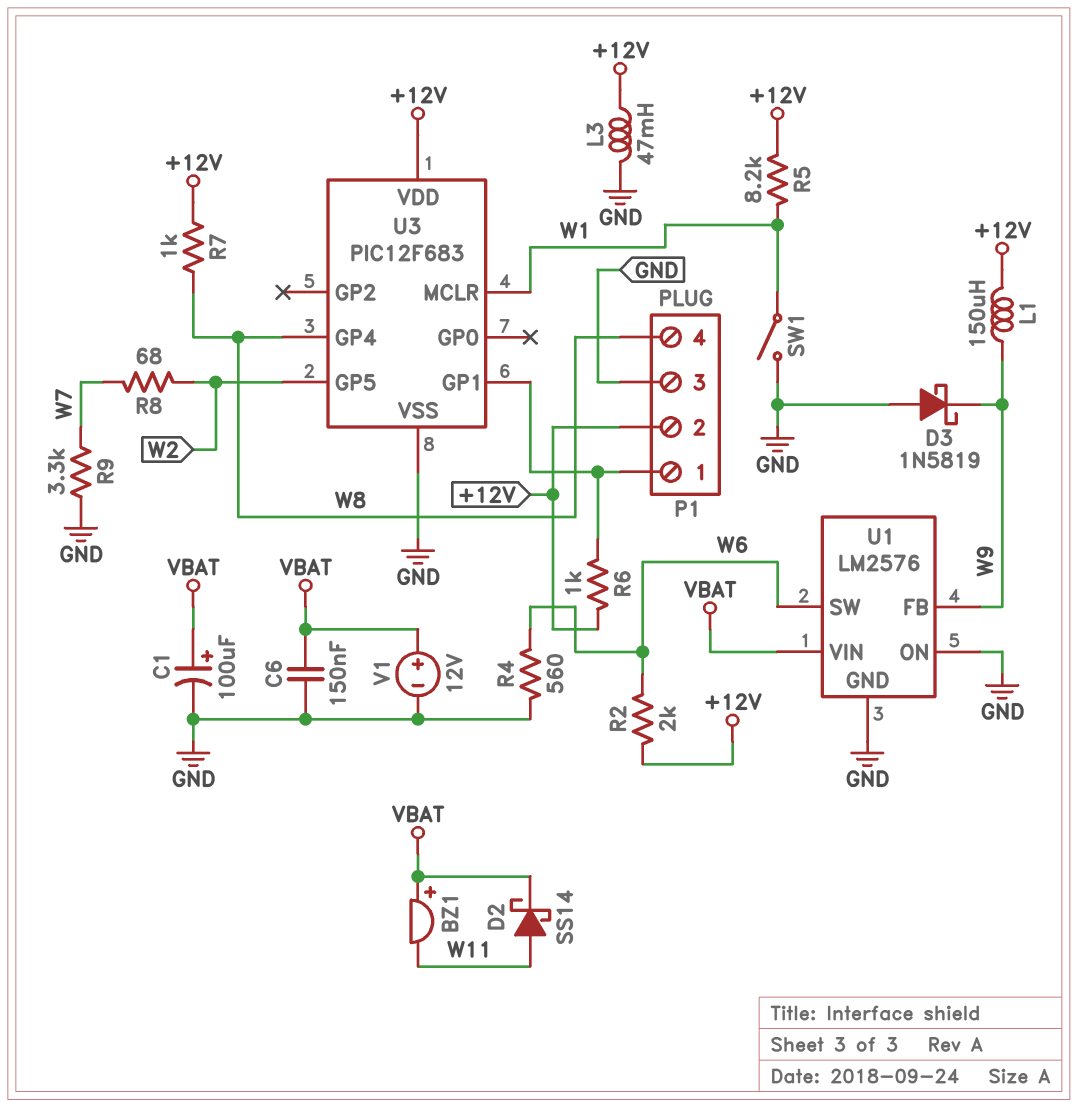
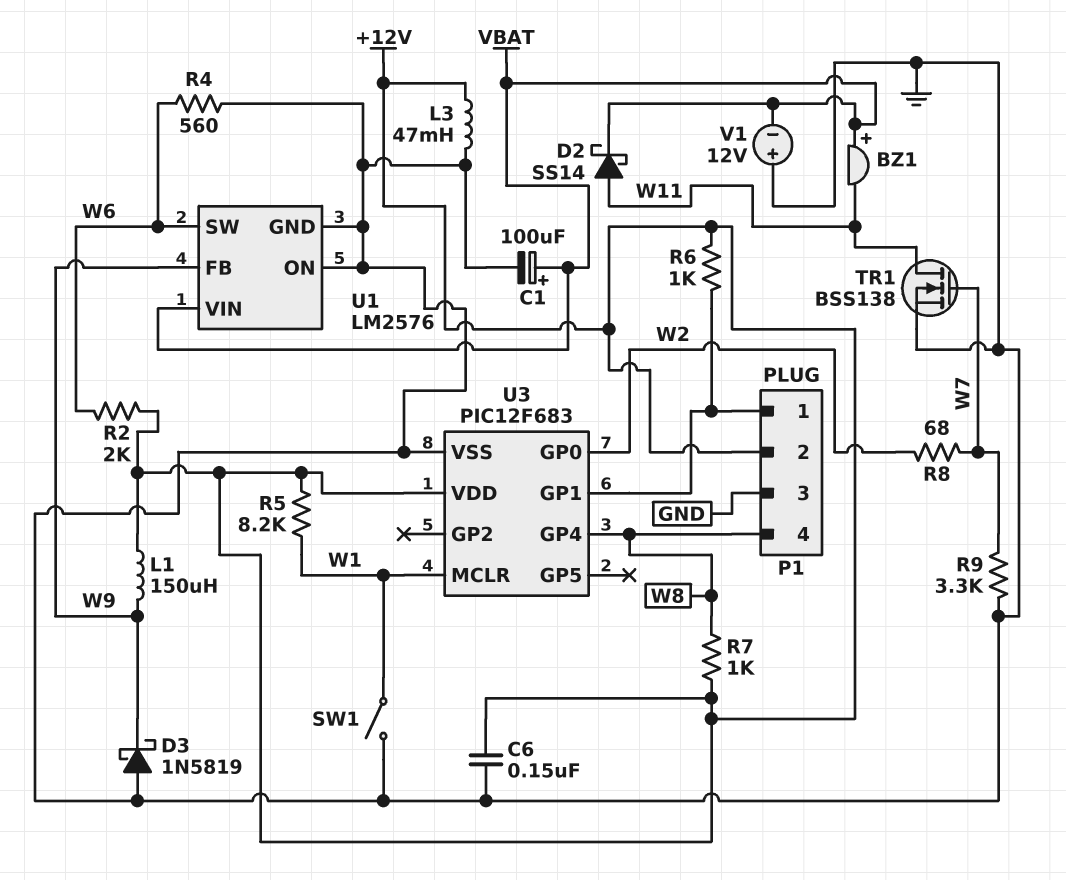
C6: 150nF (GND, VBAT) -> 150nF (+12V, GND)
TR1: none -> NMOS BSS138 (G W7, D W11, S GND)
U3 pin GP0: none -> W2
U3 pin GP5: W2 -> none
V1: 12V (plus VBAT, minus GND) -> 12V (plus GND, minus VBAT)

